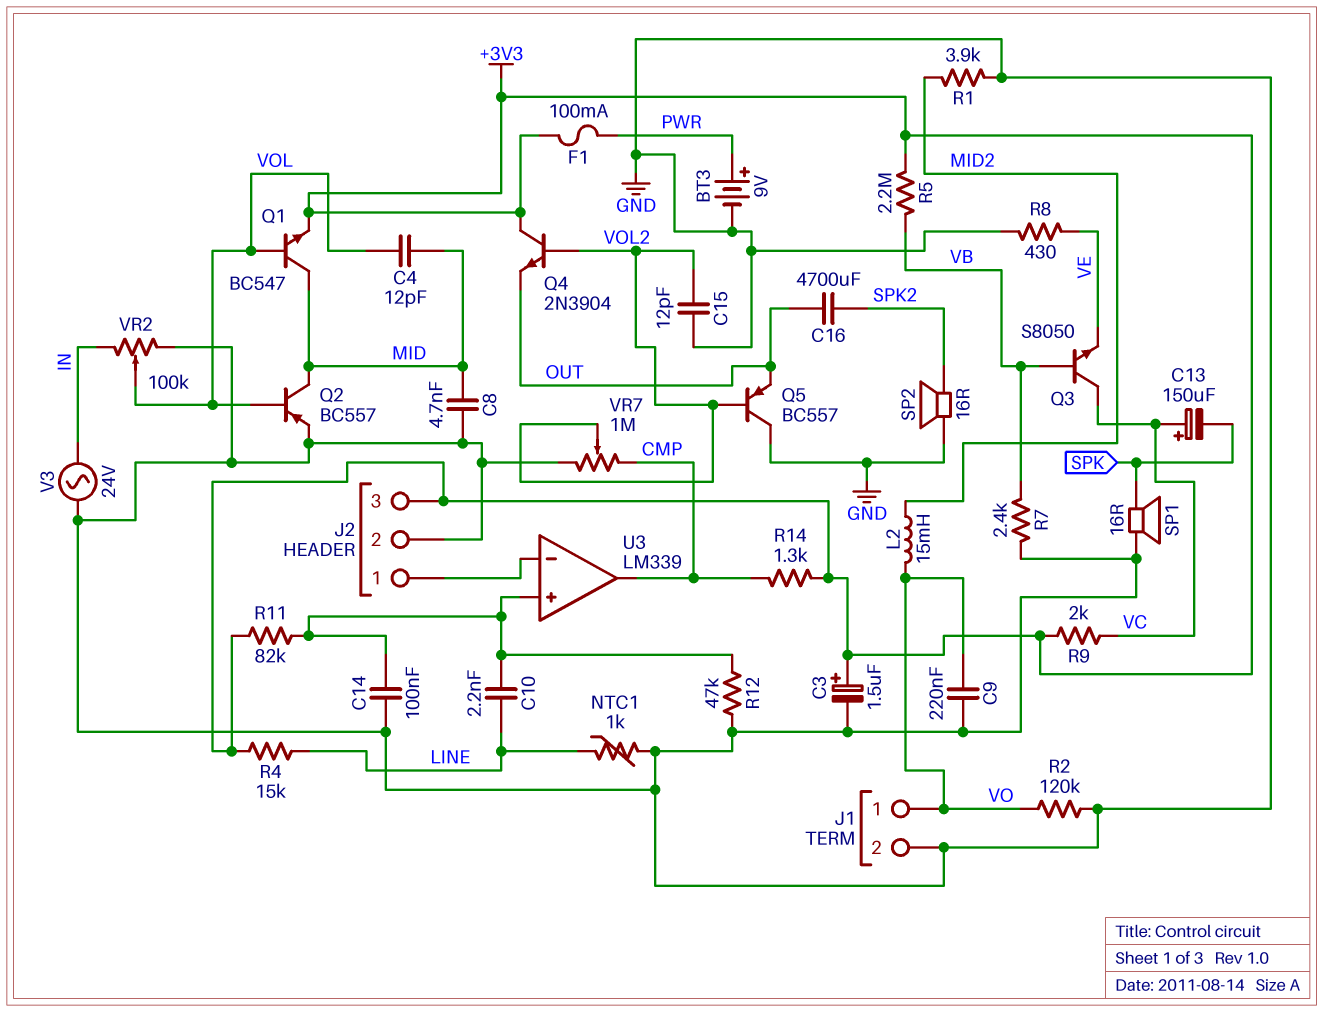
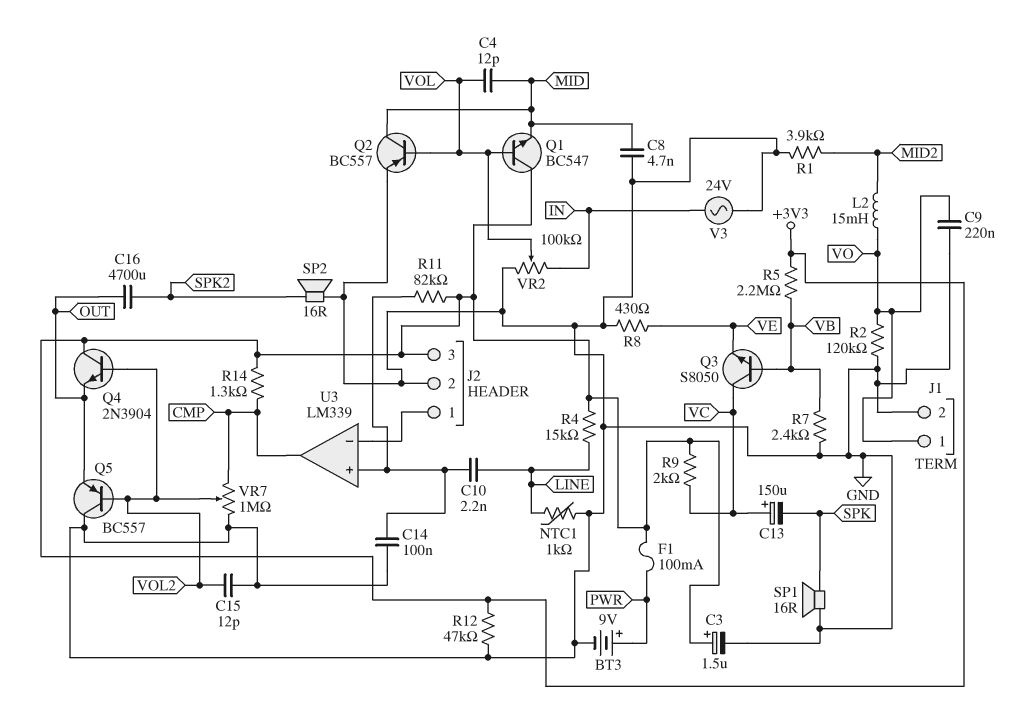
Q1: NPN BC547 (B VOL, C MID, E +3V3) -> NPN BC547 (B VOL, C +3V3, E MID)
R12: 47k (GND, U3/in+) -> 47k (+3V3, GND)

